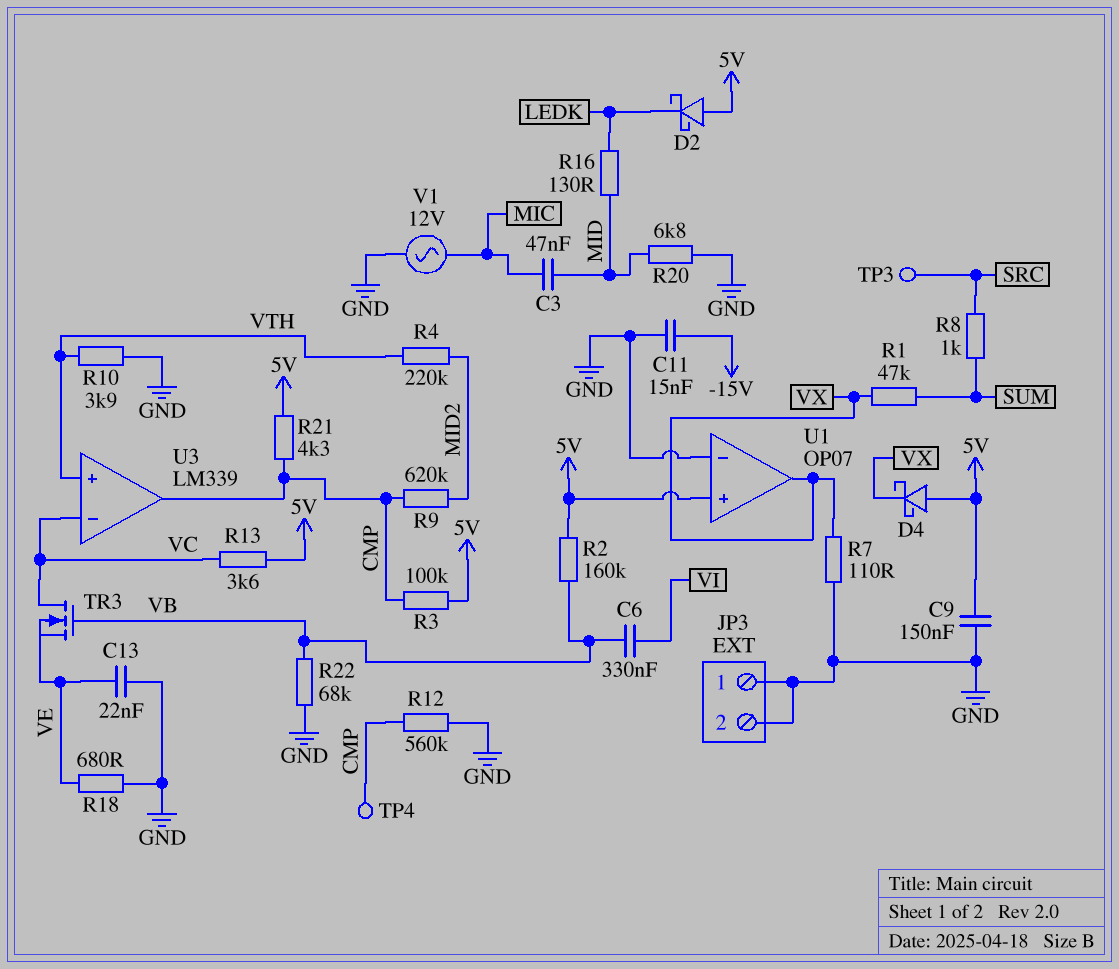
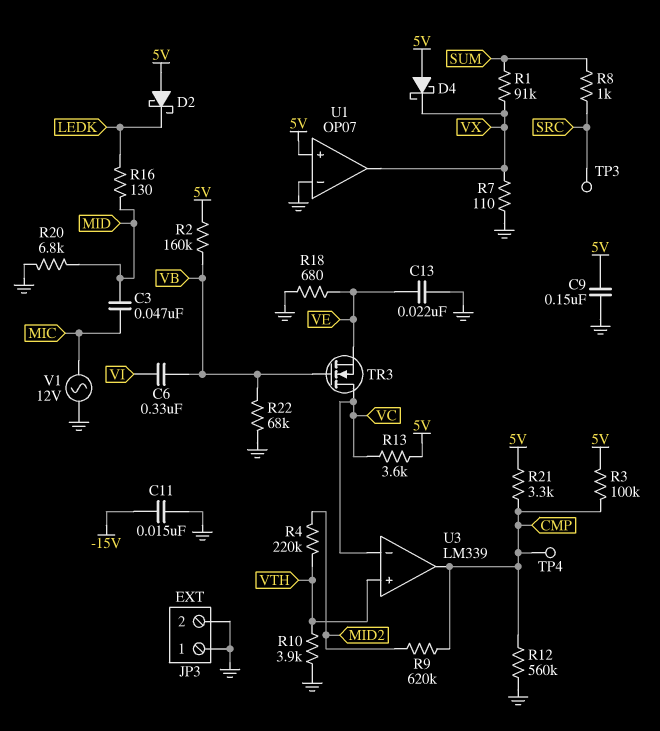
R1: 47k (SUM, VX) -> 91k (SUM, VX)
R21: 4.3k (5V, CMP) -> 3.3k (5V, CMP)

